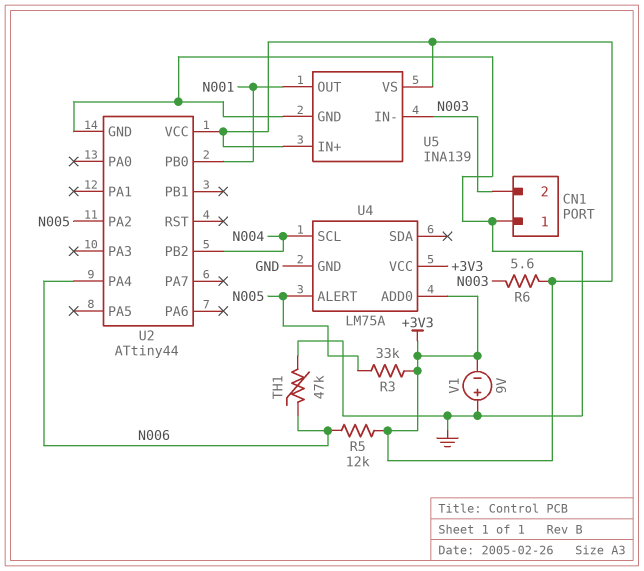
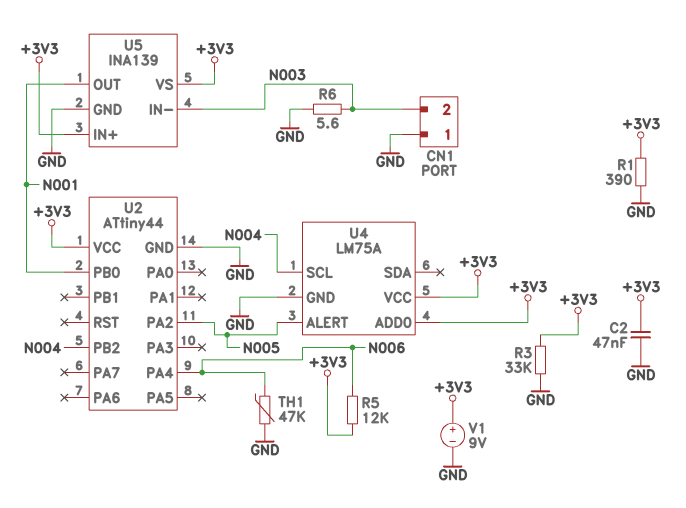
C2: none -> 47nF (+3V3, GND)
R1: none -> 390 (+3V3, GND)
R3: 33k (+3V3, N005) -> 33k (+3V3, GND)
R6: 5.6 (+3V3, N003) -> 5.6 (GND, N003)
V1: 9V (plus GND, minus +3V3) -> 9V (plus +3V3, minus GND)

